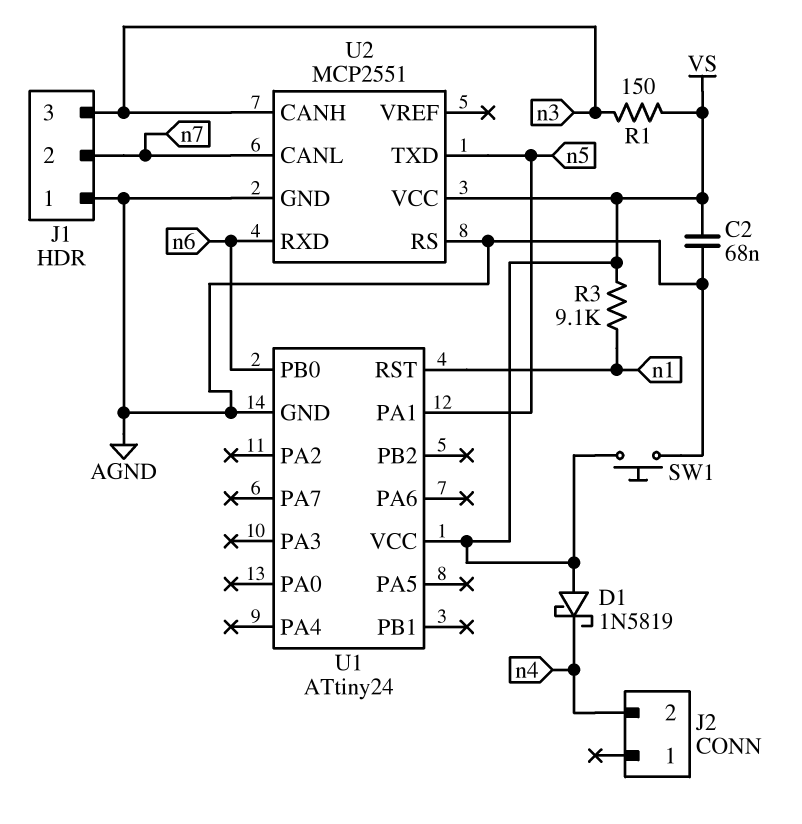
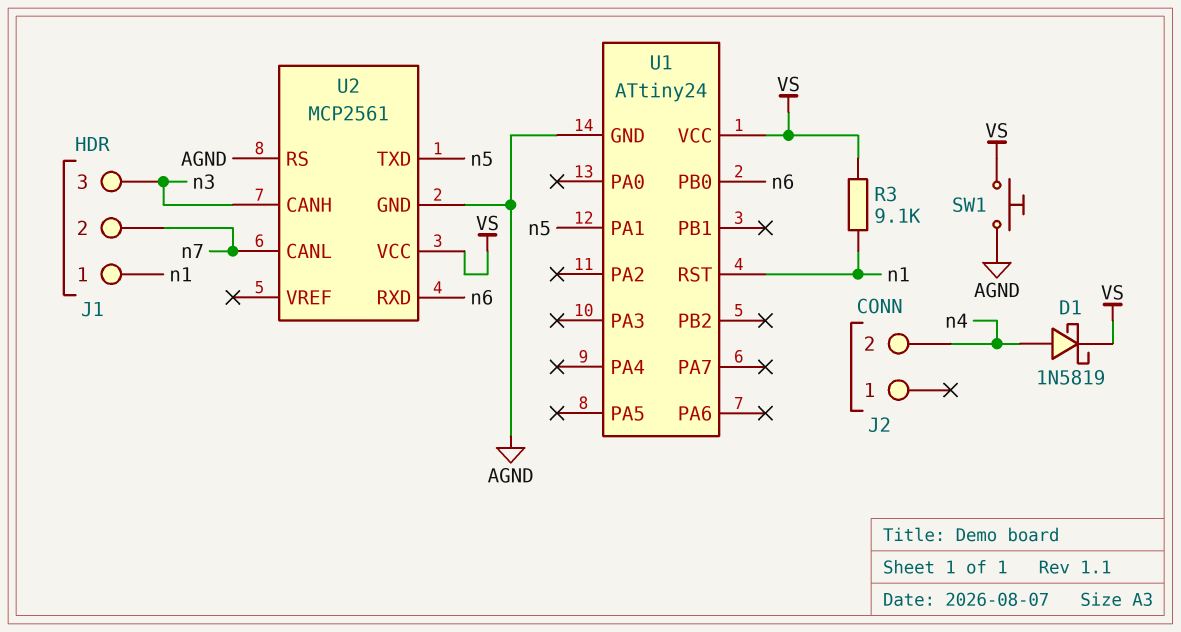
C2: 68nF (AGND, VS) -> none
D1: schottky 1N5819 (A VS, K n4) -> schottky 1N5819 (A n4, K VS)
J1 pin 1: AGND -> n1
R1: 150 (VS, n3) -> none
U2: MCP2551 -> MCP2561

